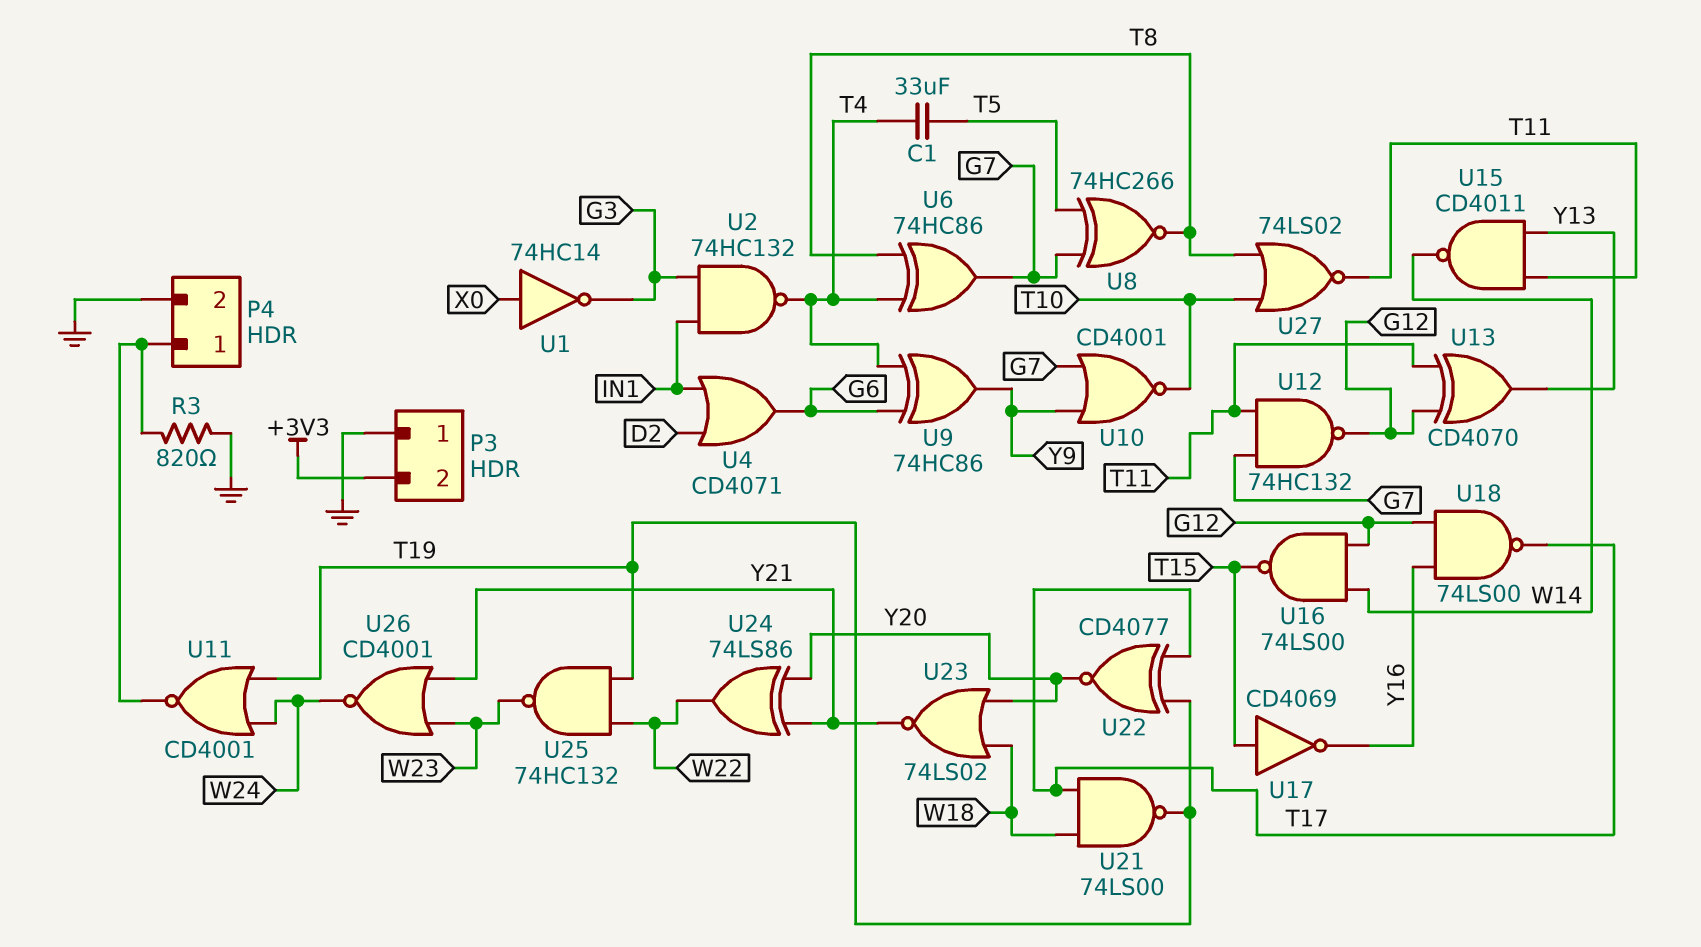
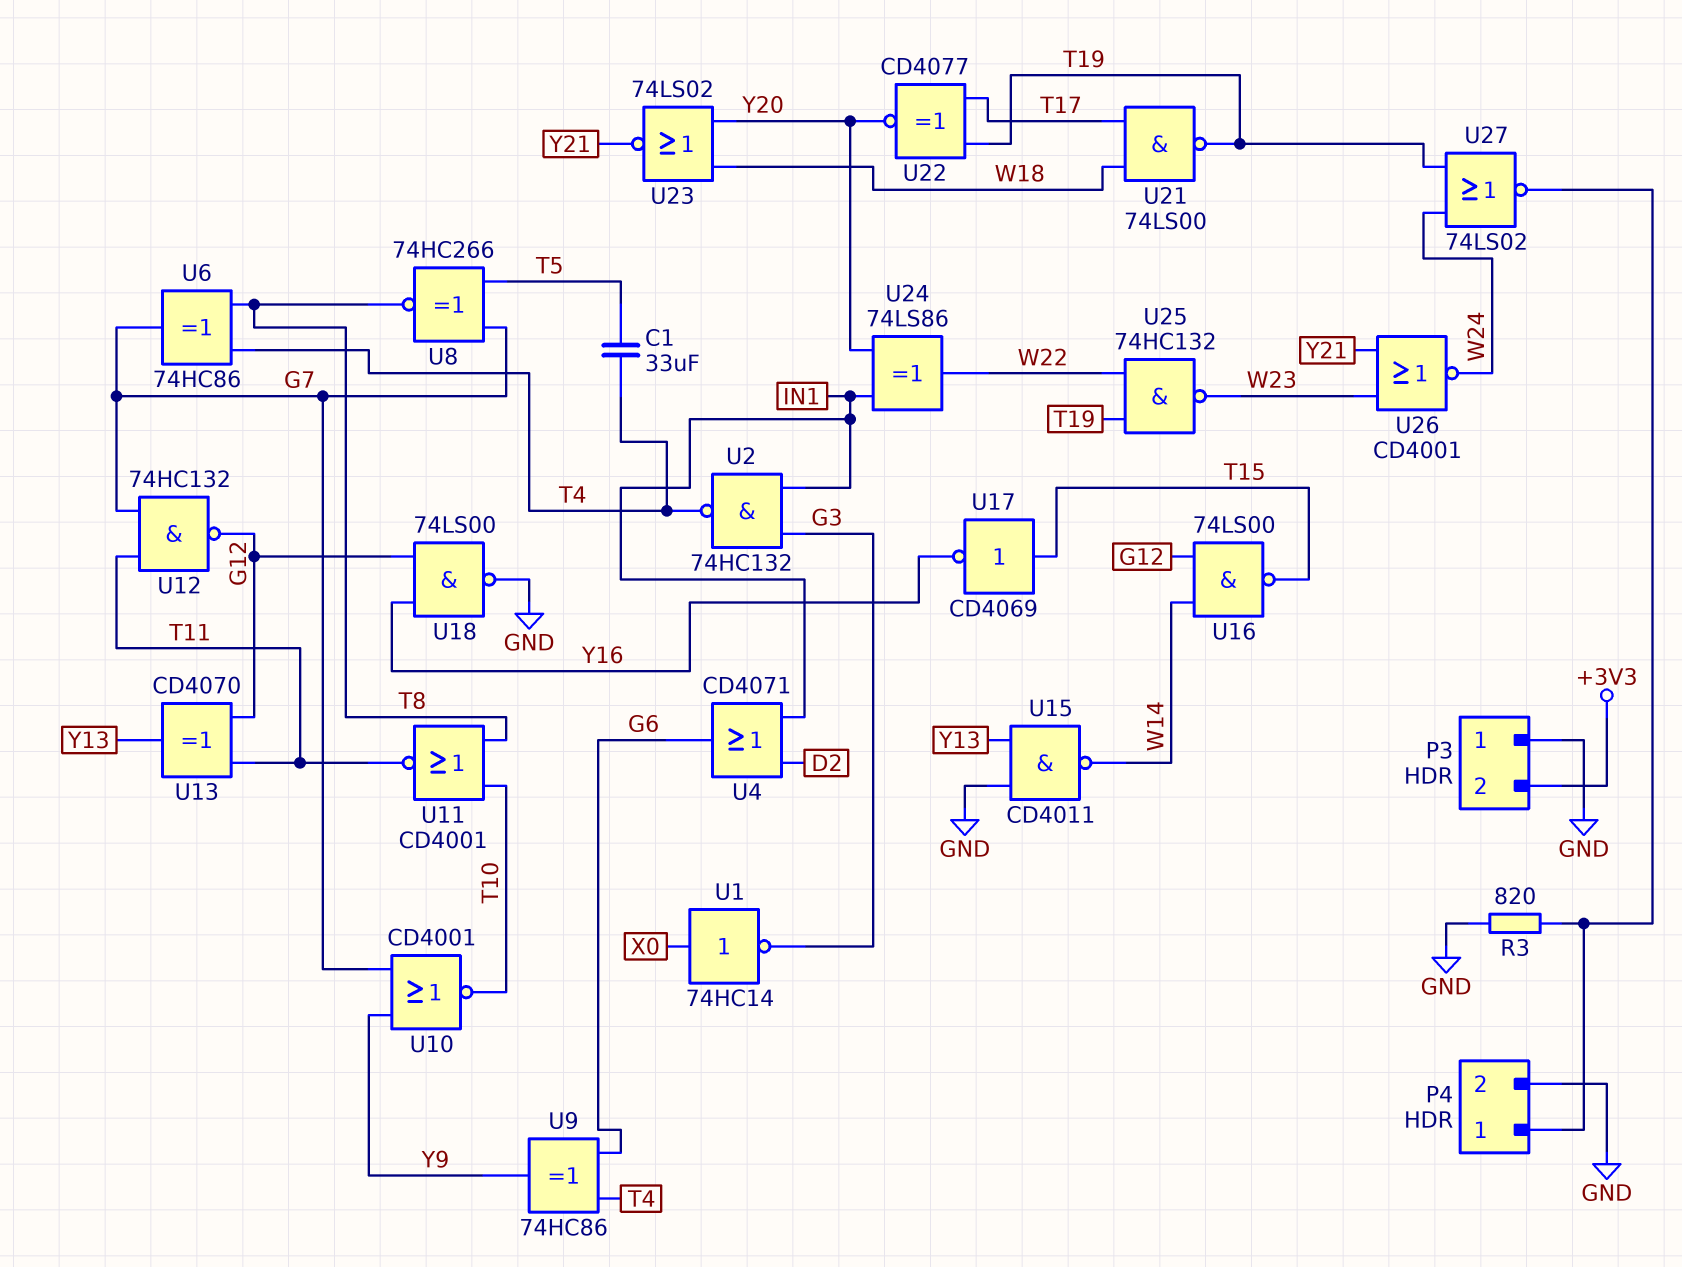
U11: NOR CD4001 (in T19, in W24, out P4/1) -> NOR CD4001 (in T8, in T10, out T11)
U15: NAND CD4011 (in T11, in Y13, out W14) -> NAND CD4011 (in GND, in Y13, out W14)
U18: NAND 74LS00 (in G12, in Y16, out T17) -> NAND 74LS00 (in G12, in Y16, out GND)
U24: XOR 74LS86 (in Y20, in Y21, out W22) -> XOR 74LS86 (in IN1, in Y20, out W22)
U27: NOR 74LS02 (in T8, in T10, out T11) -> NOR 74LS02 (in T19, in W24, out P4/1)

